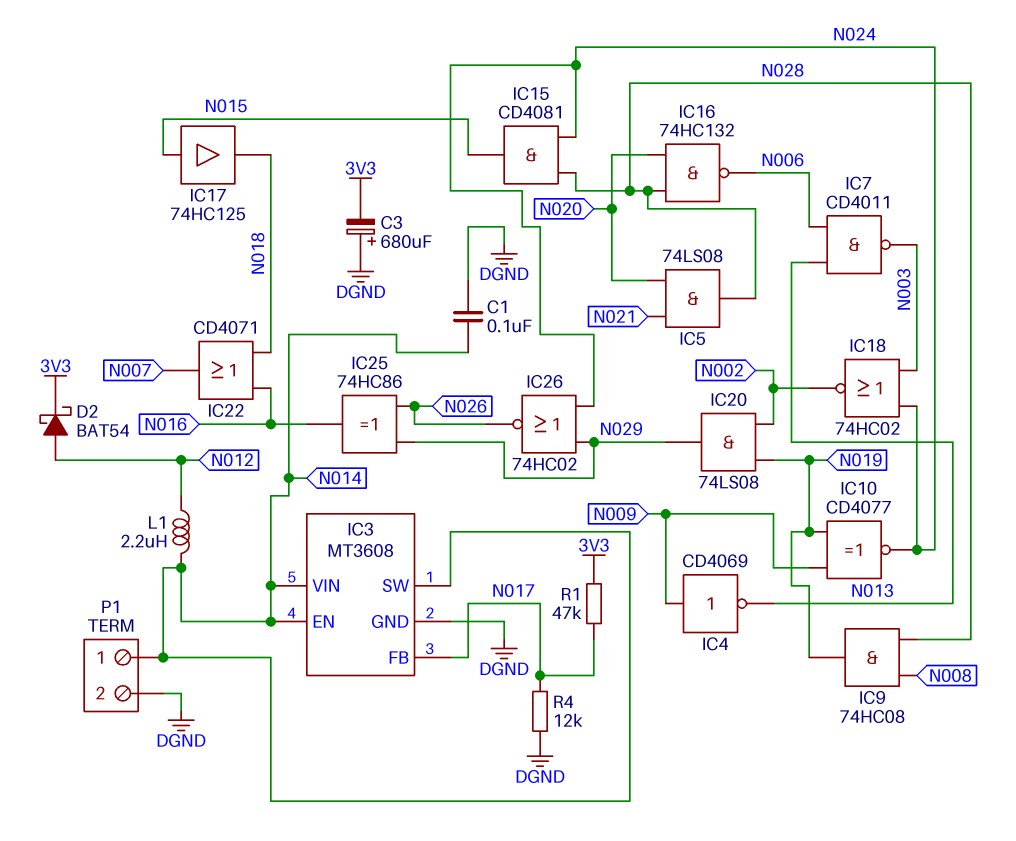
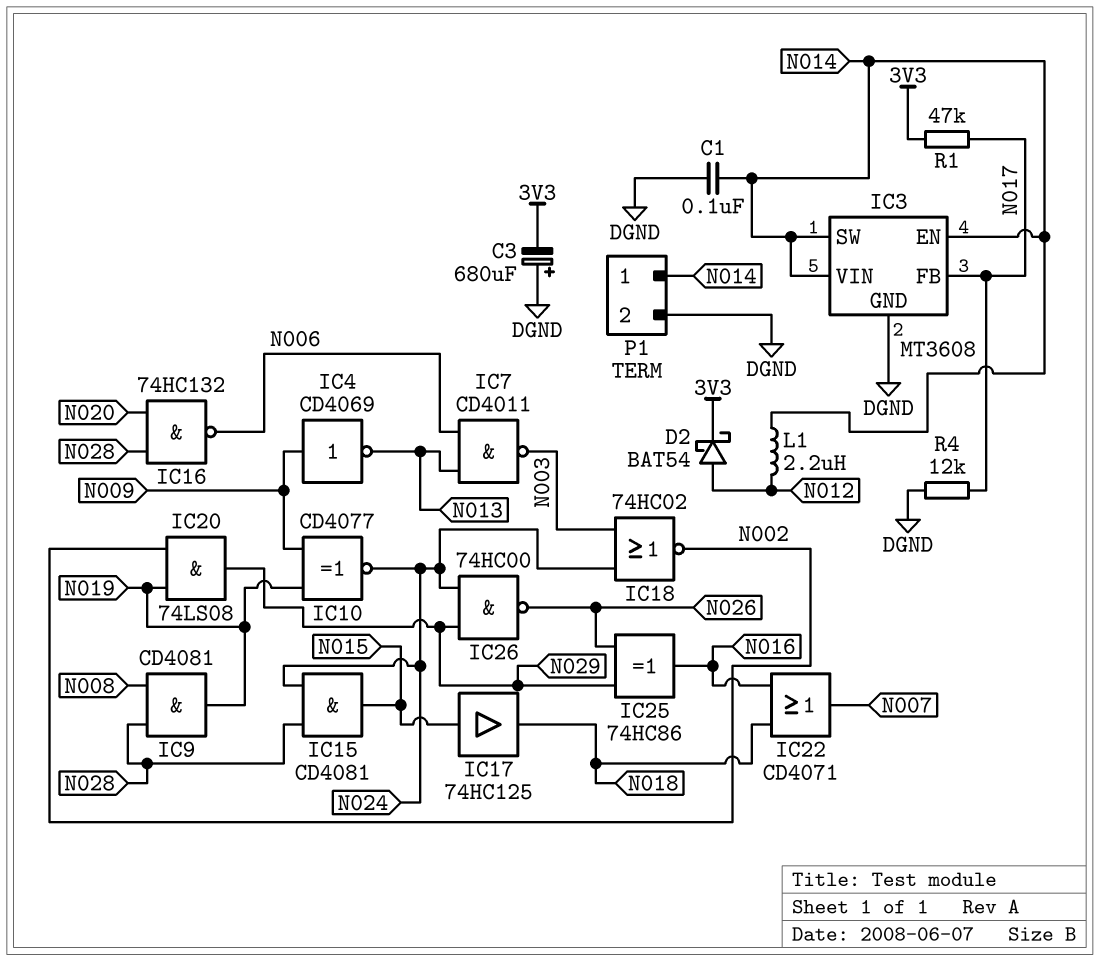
IC5: AND 74LS08 (in N020, in N021, out N028) -> none
IC9: AND 74HC08 (in N008, in N028, out N019) -> AND CD4081 (in N008, in N028, out N019)
IC26: NOR 74HC02 (in N024, in N029, out N026) -> NAND 74HC00 (in N024, in N029, out N026)

